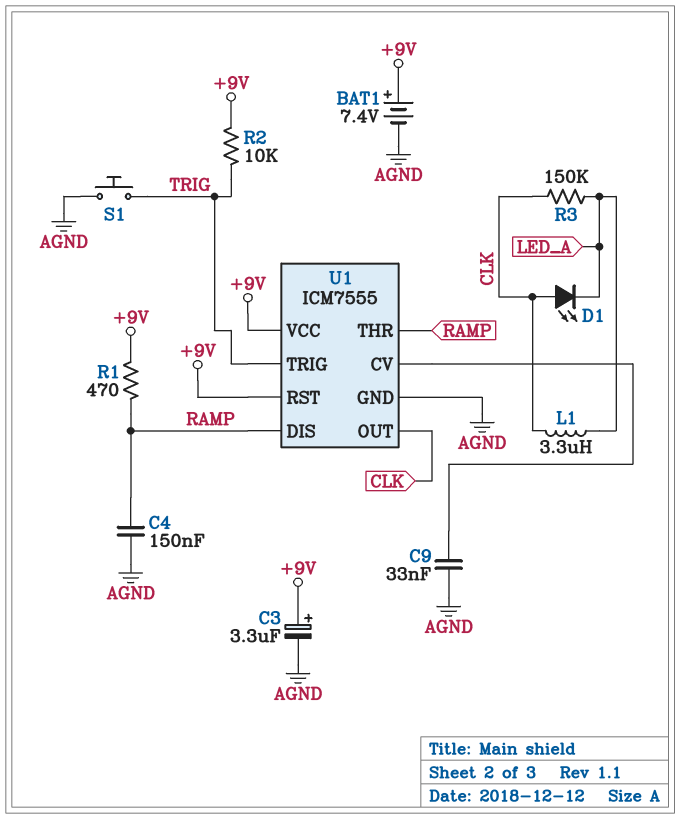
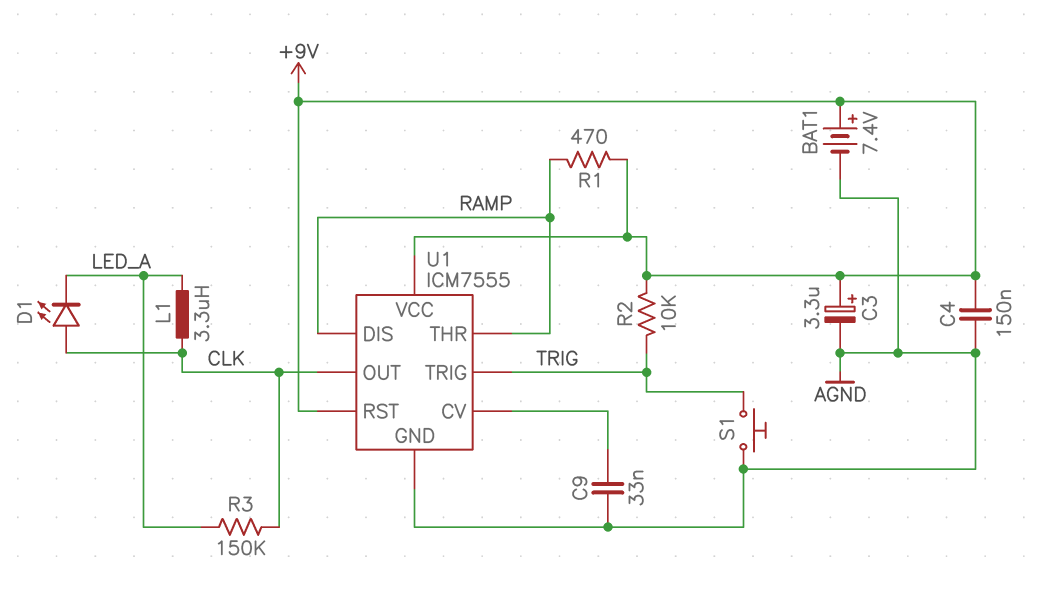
C4: 150nF (AGND, RAMP) -> 150nF (+9V, AGND)

